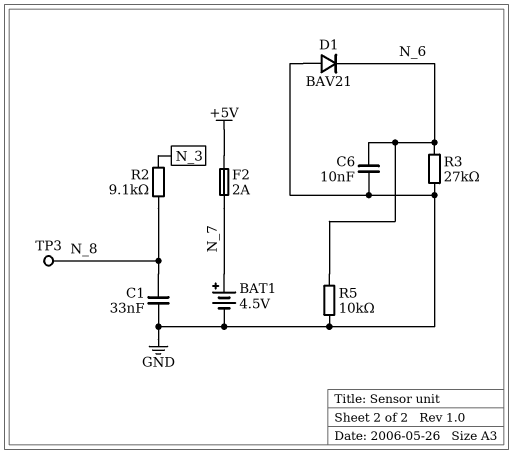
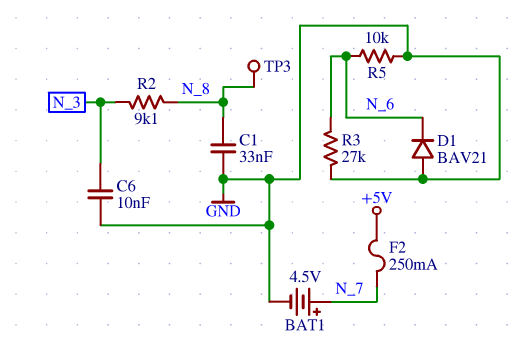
C6: 10nF (GND, N_6) -> 10nF (GND, N_3)
F2: 2A (+5V, N_7) -> 250mA (+5V, N_7)

